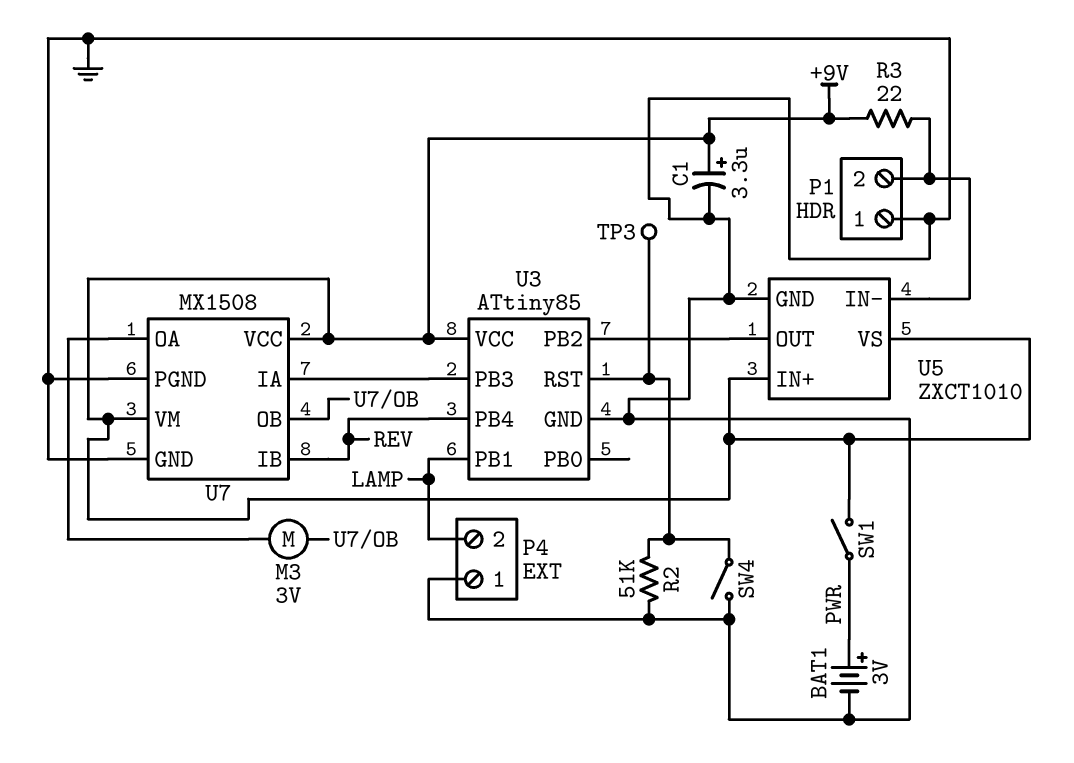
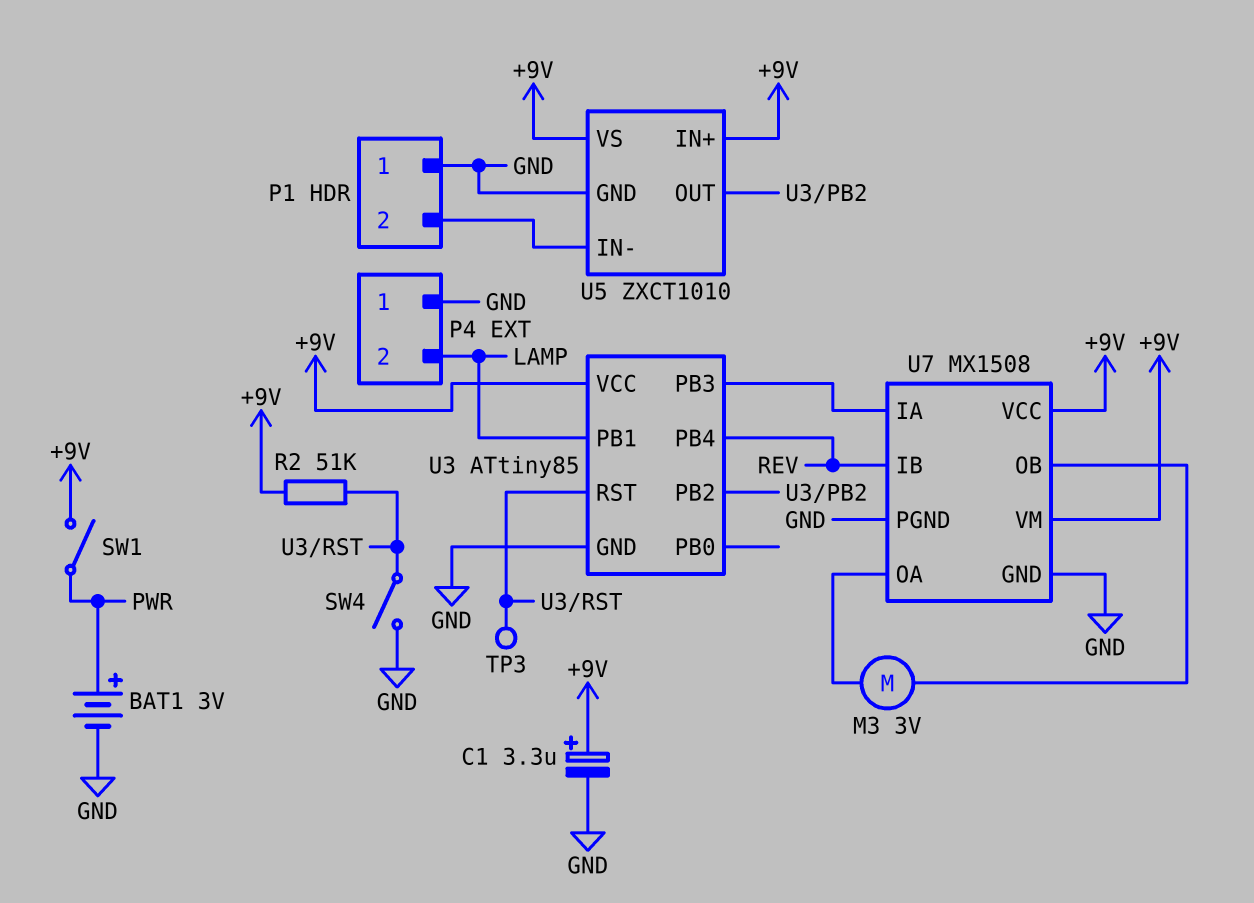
R2: 51k (GND, U3/RST) -> 51k (+9V, U3/RST)
R3: 22 (+9V, P1/2) -> none

